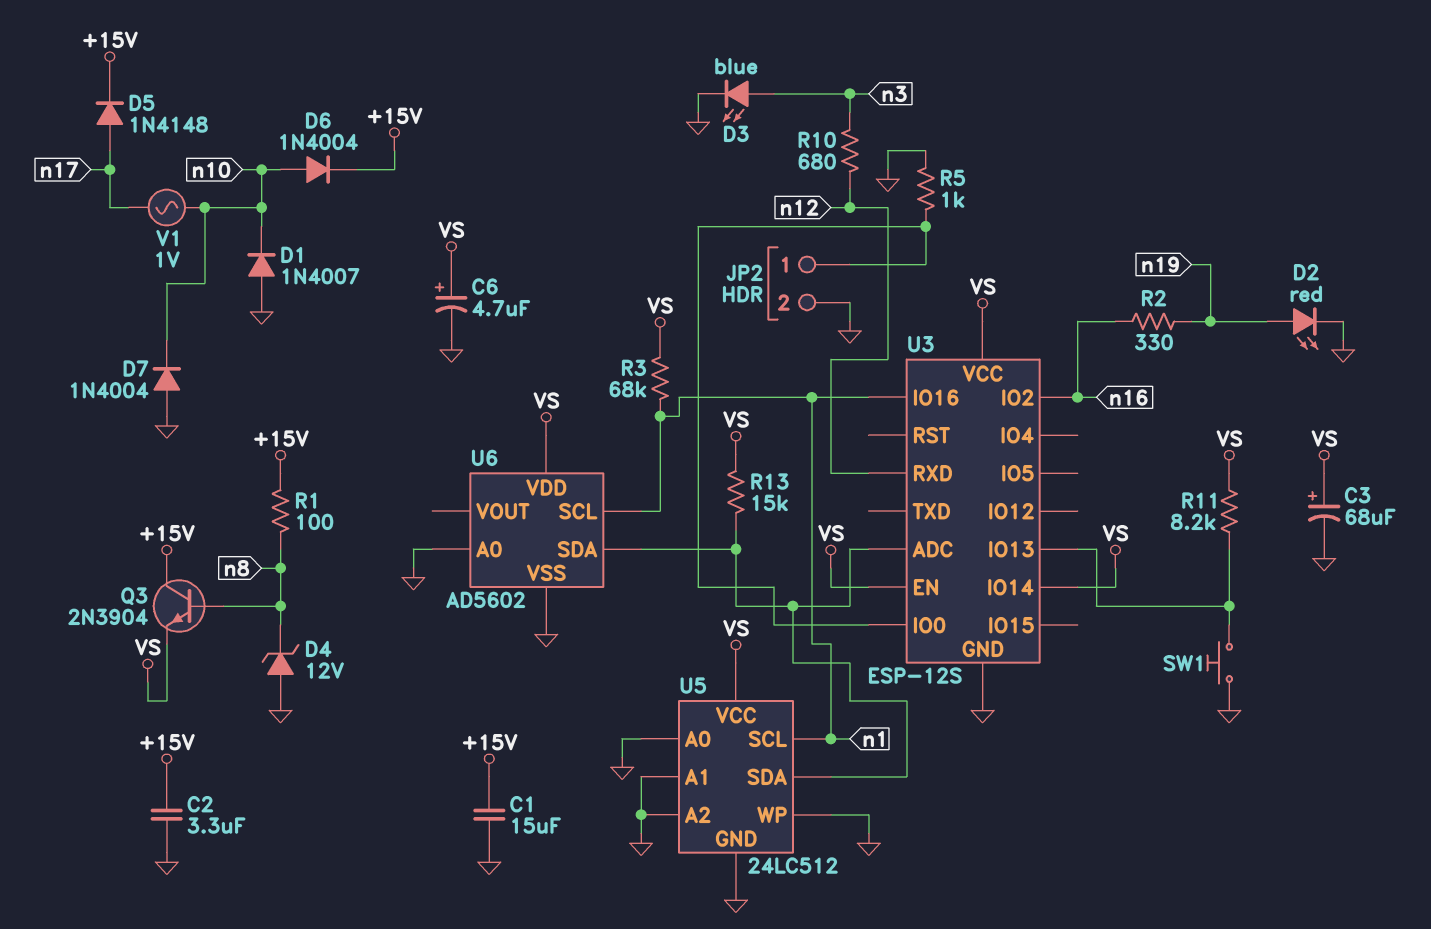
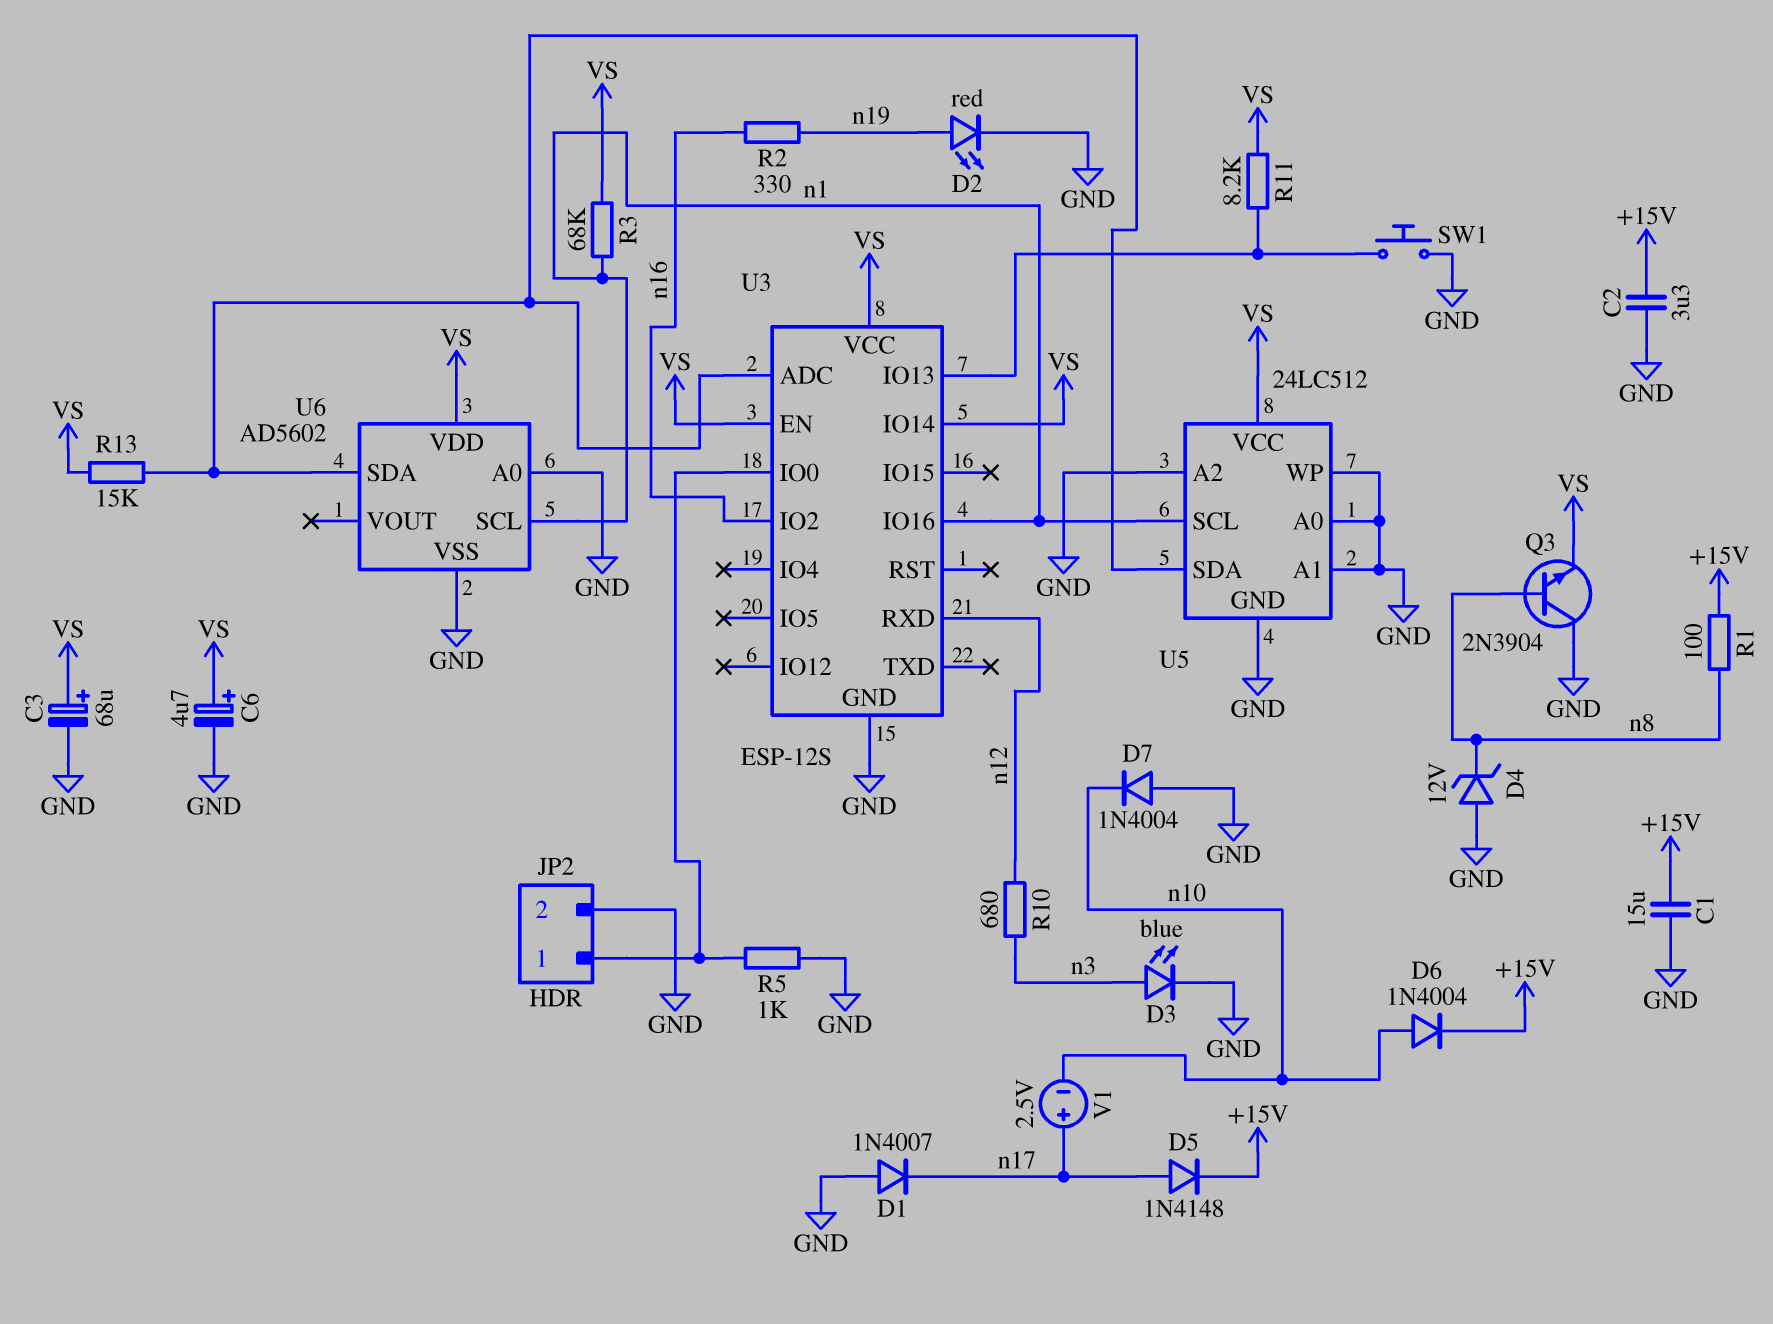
D1: diode 1N4007 (A GND, K n10) -> diode 1N4007 (A GND, K n17)
Q3: NPN 2N3904 (B n8, C +15V, E VS) -> NPN 2N3904 (B n8, C GND, E VS)
V1: AC 1V (n10, n17) -> 2.5V (plus n17, minus n10)

